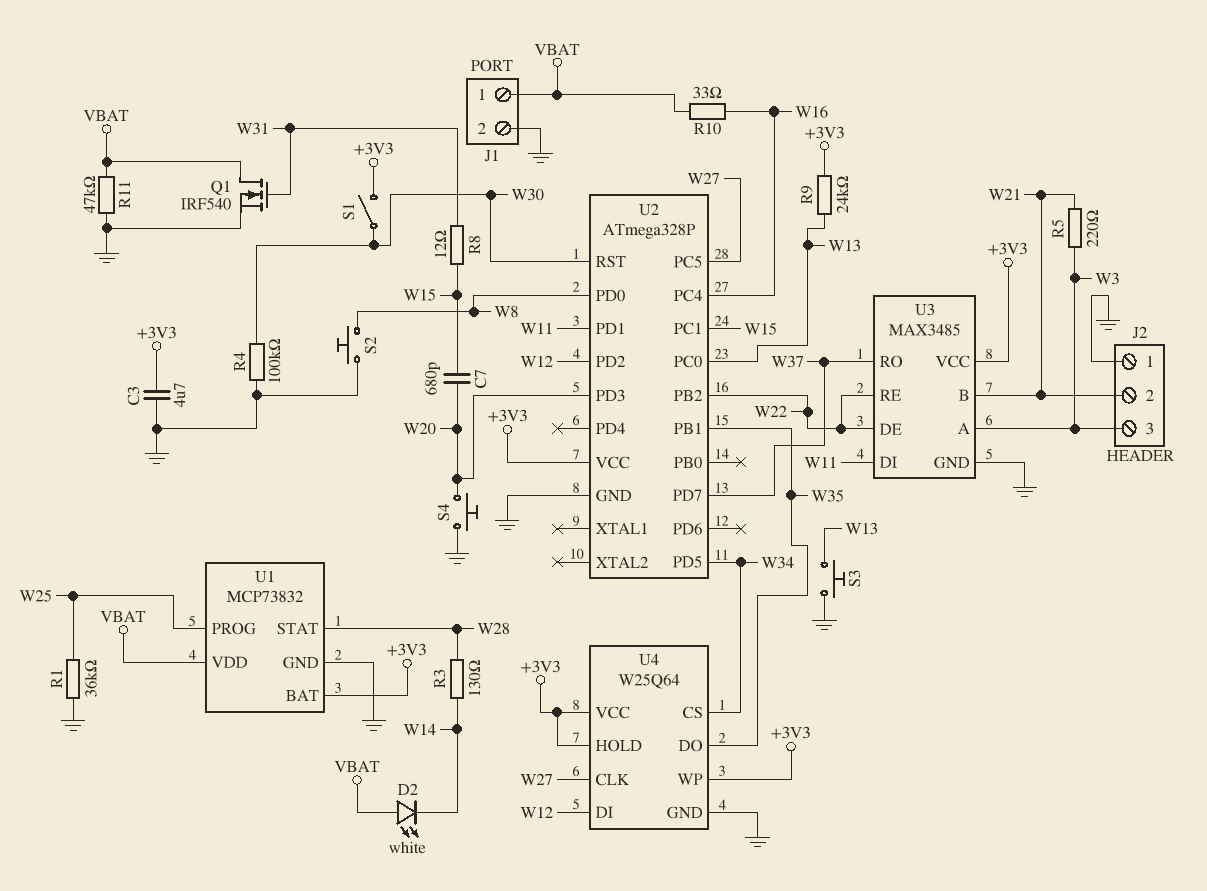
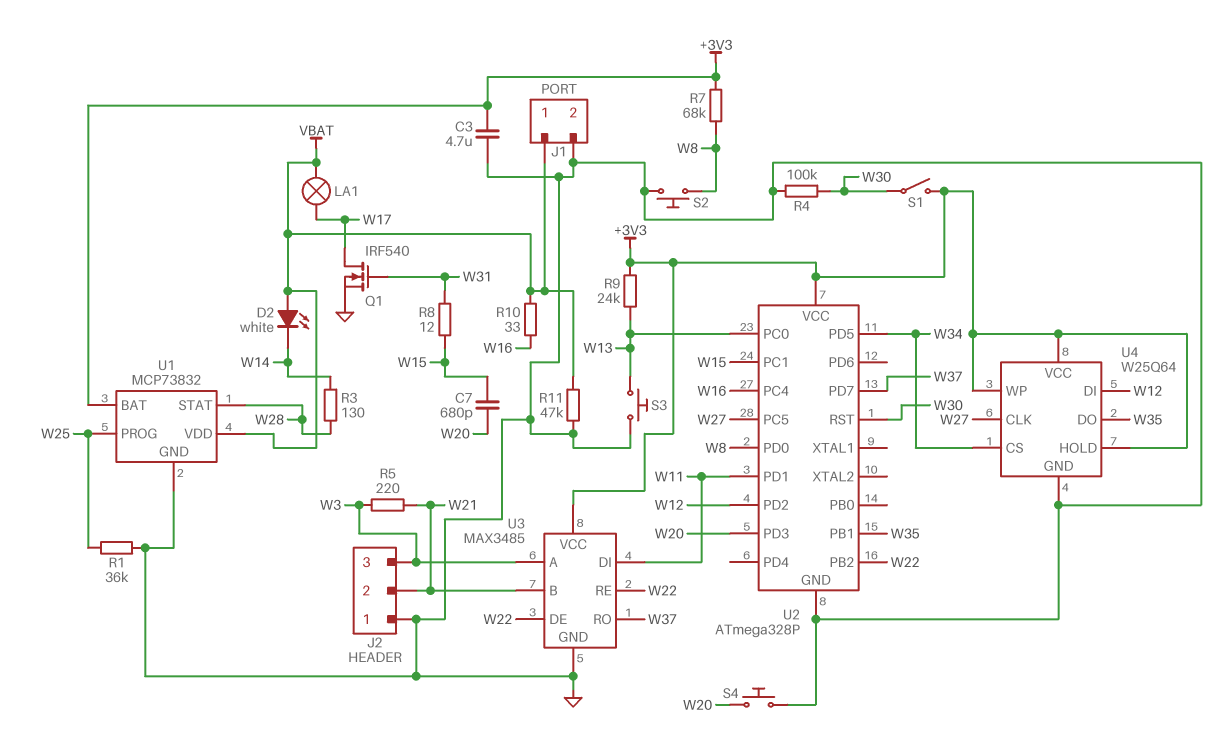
LA1: none -> lamp (VBAT, W17)
Q1: NMOS IRF540 (G W31, D VBAT, S GND) -> NMOS IRF540 (G W31, D W17, S GND)
R7: none -> 68k (+3V3, W8)

